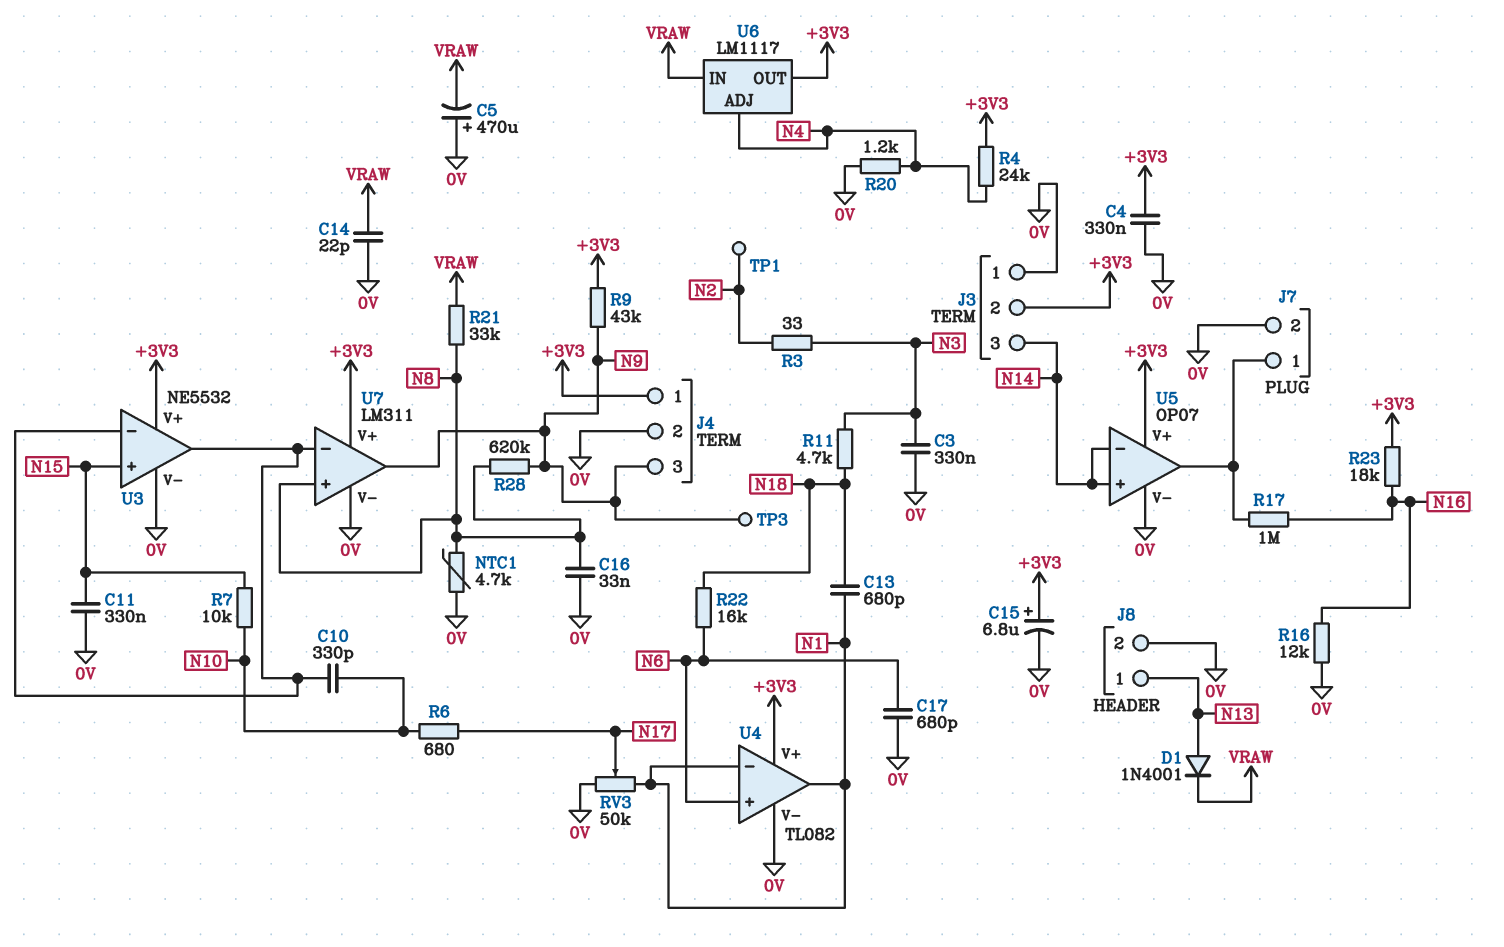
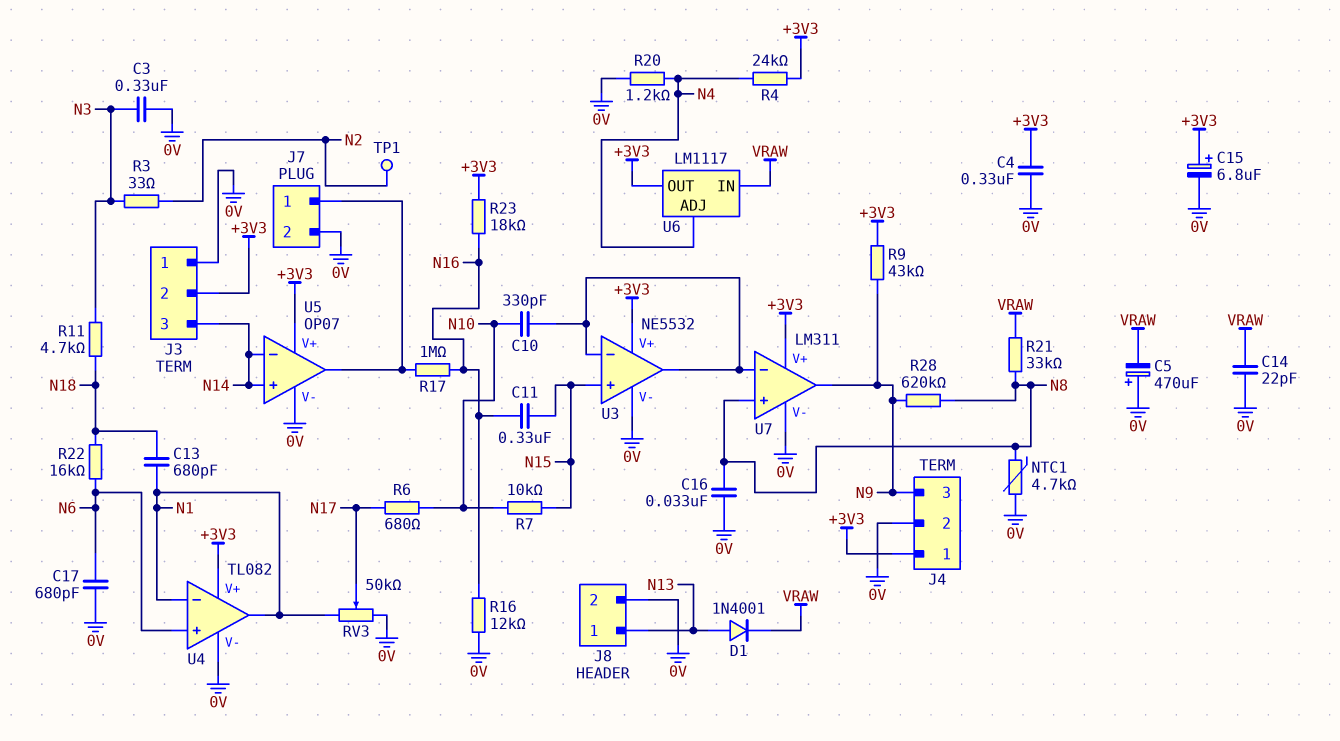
C11: 330nF (0V, N15) -> 330nF (N15, N16)
TP3: test point (N9) -> none

